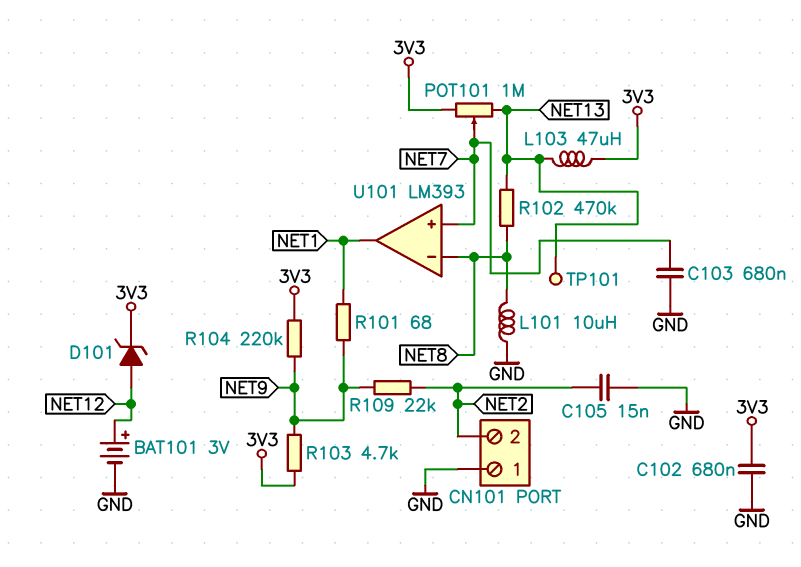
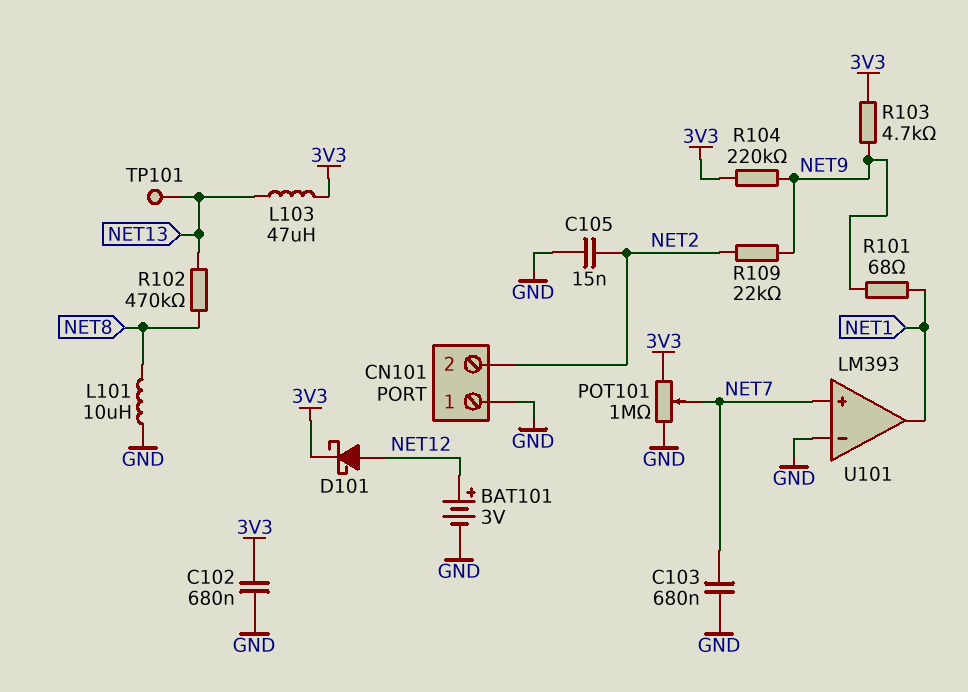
D101: zener (A NET12, K 3V3) -> schottky (A NET12, K 3V3)
POT101: 1M (3V3, NET13, wiper NET7) -> 1M (3V3, GND, wiper NET7)
U101 pin in-: NET8 -> GND

